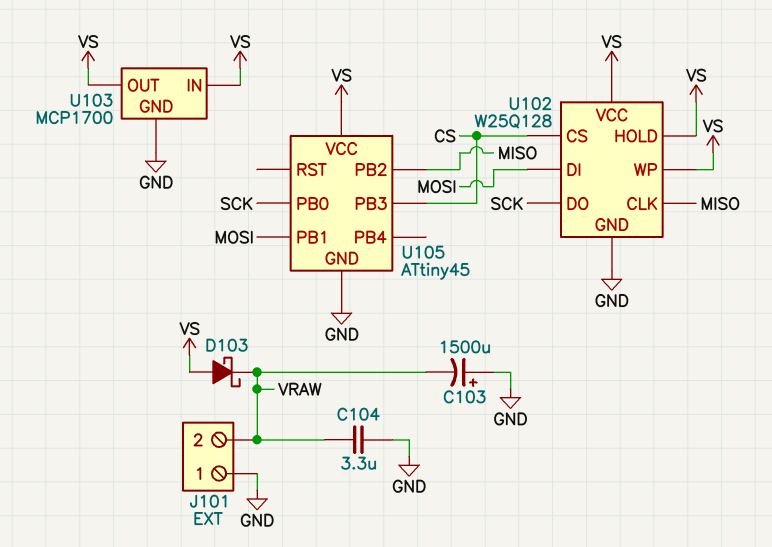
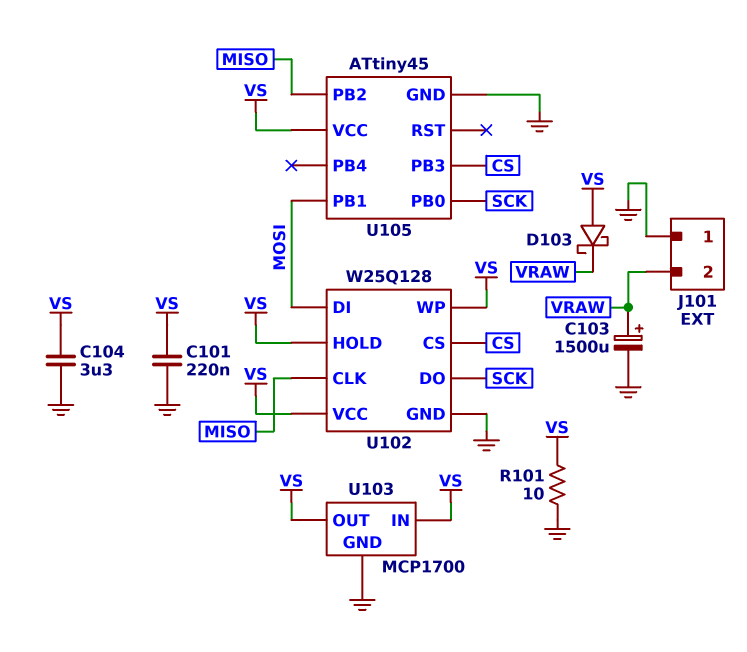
C101: none -> 220nF (GND, VS)
C103: 1500uF (plus GND, minus VRAW) -> 1500uF (plus VRAW, minus GND)
C104: 3.3uF (GND, VRAW) -> 3.3uF (GND, VS)
R101: none -> 10 (GND, VS)

